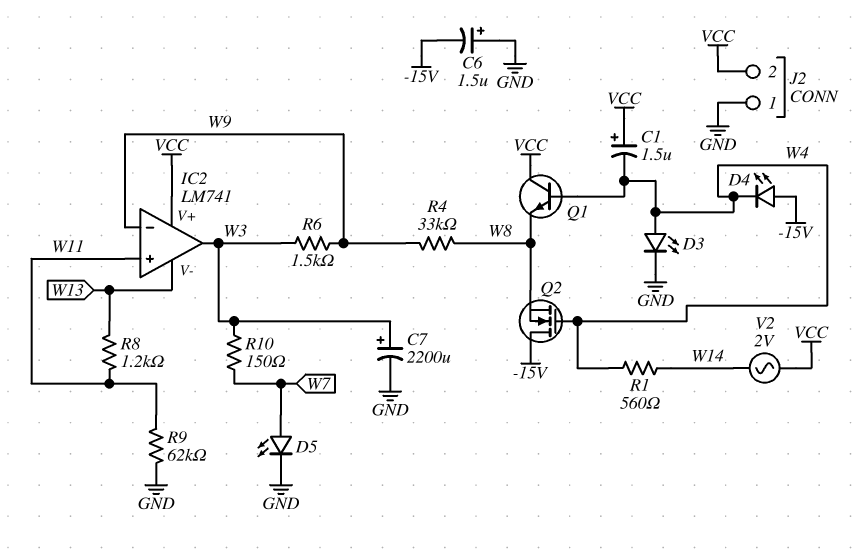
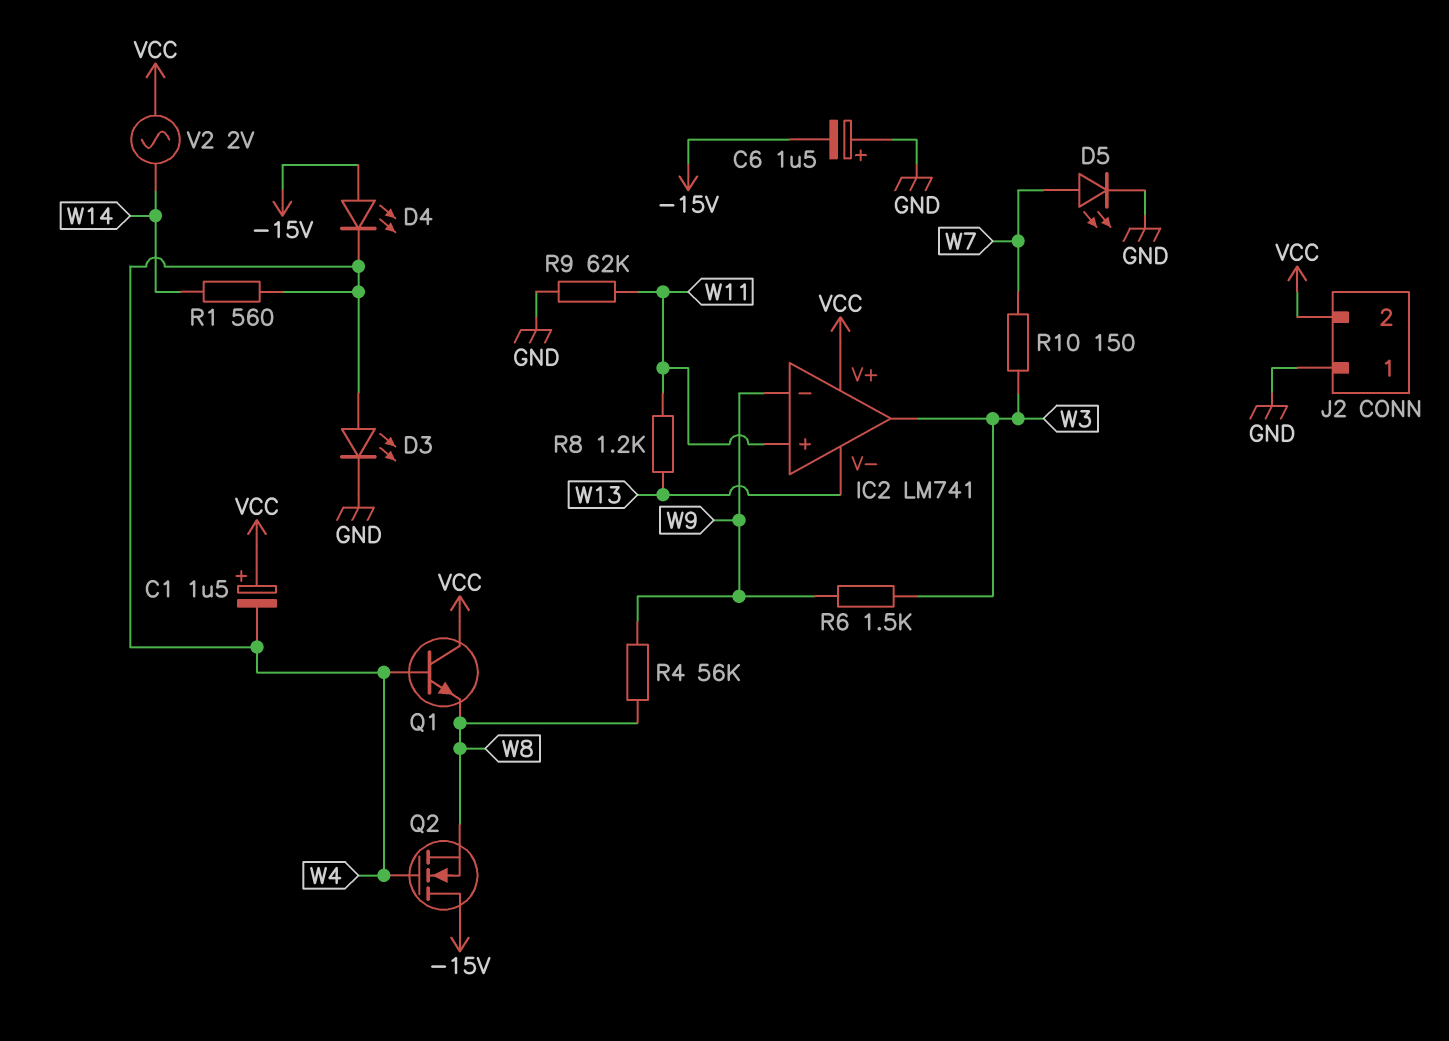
C7: 2200uF (plus W3, minus GND) -> none
R4: 33k (W8, W9) -> 56k (W8, W9)

